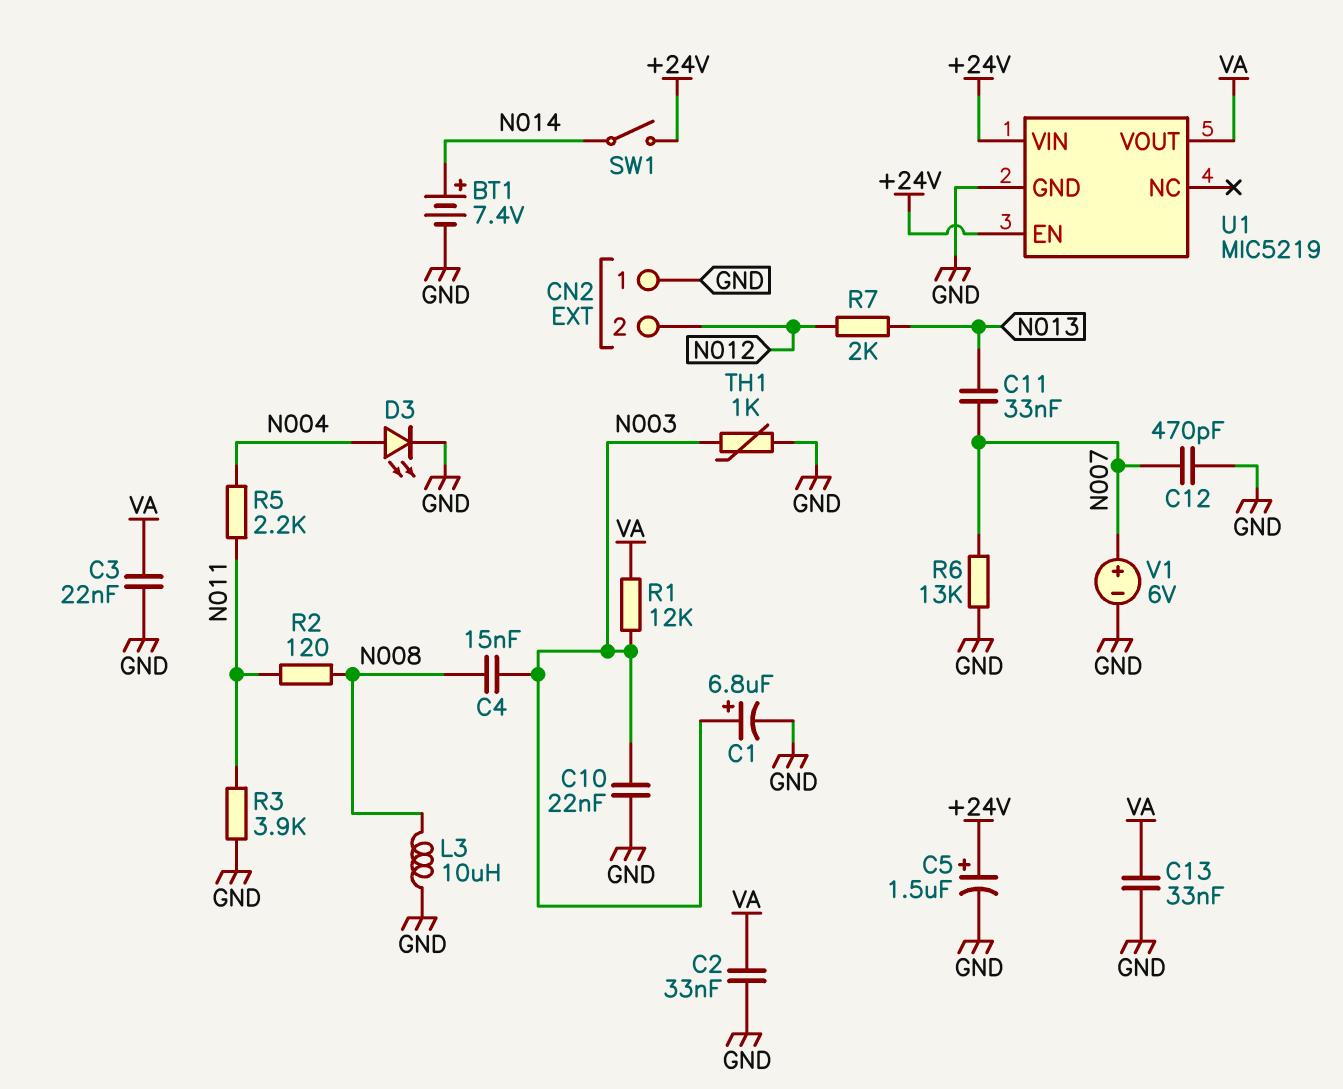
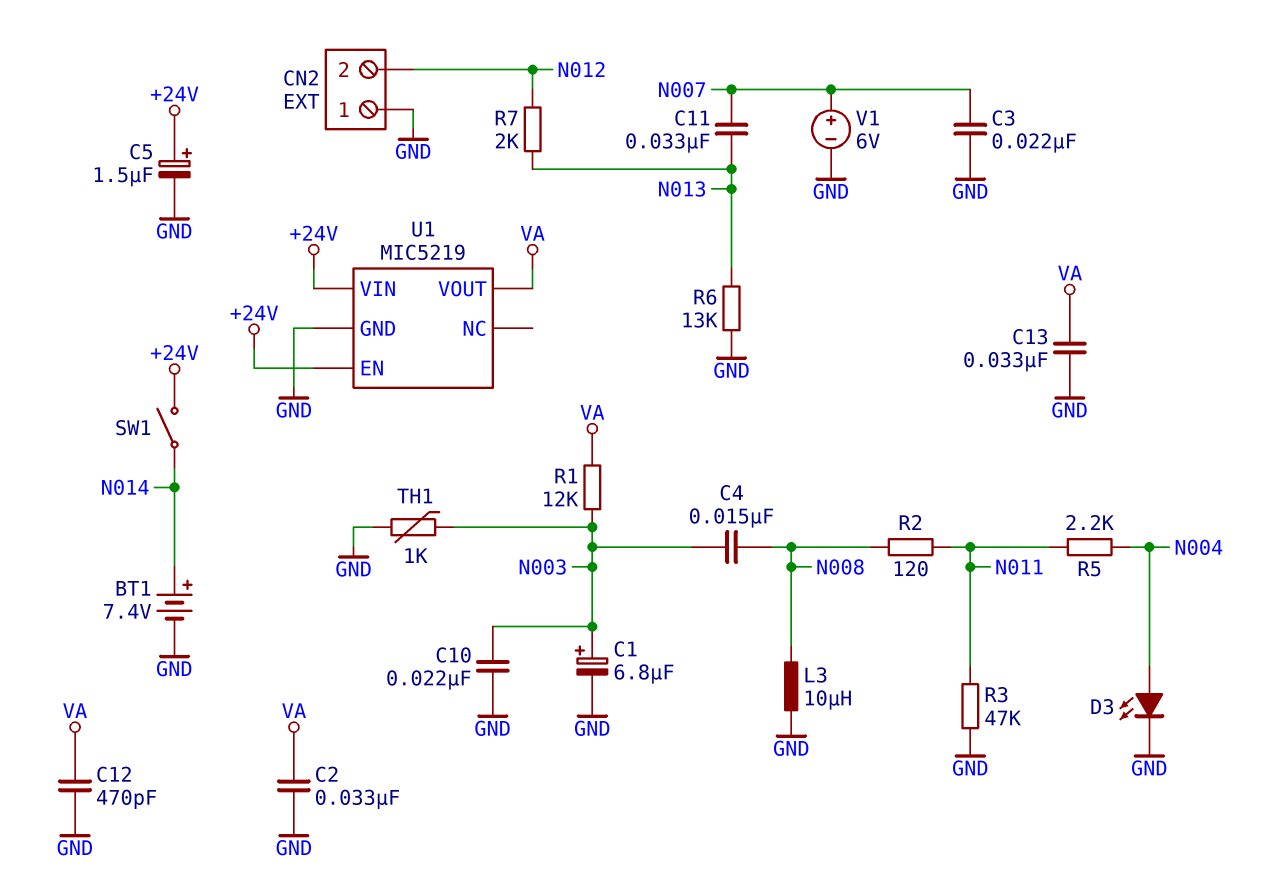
C3: 22nF (GND, VA) -> 22nF (GND, N007)
C12: 470pF (GND, N007) -> 470pF (GND, VA)
R3: 3.9k (GND, N011) -> 47k (GND, N011)
R6: 13k (GND, N007) -> 13k (GND, N013)

